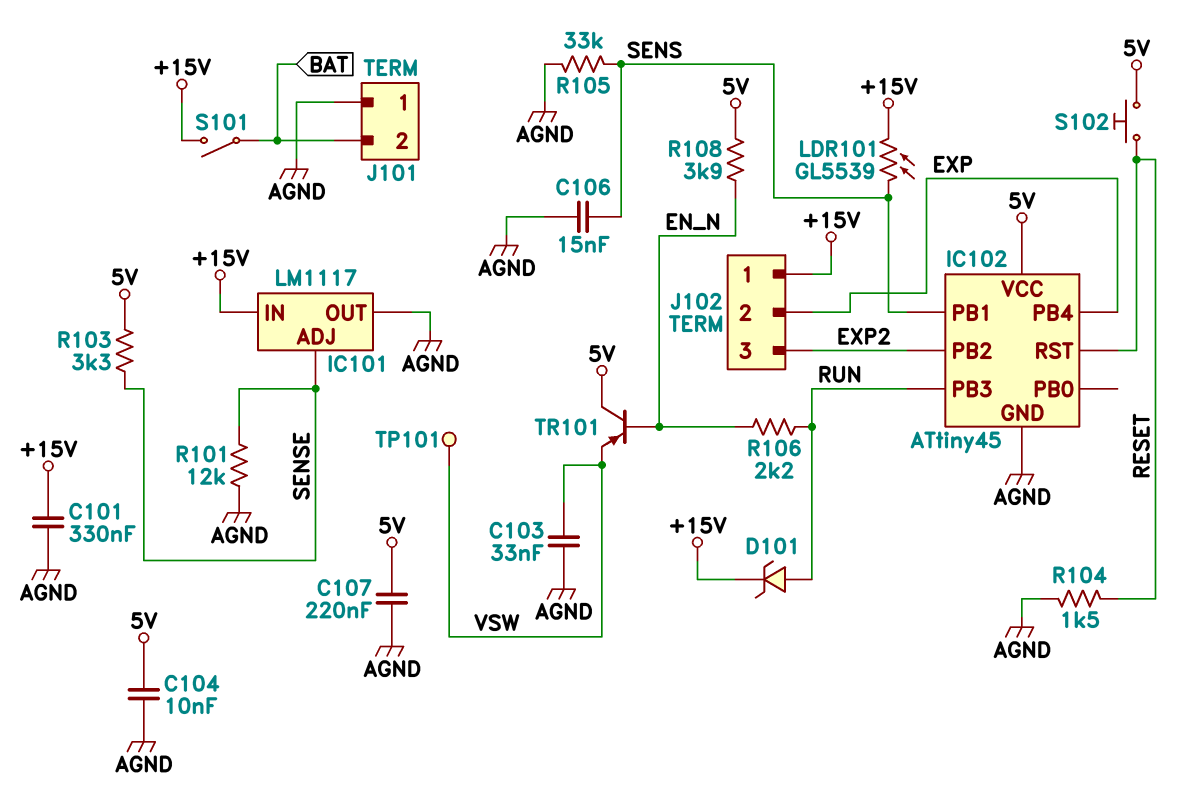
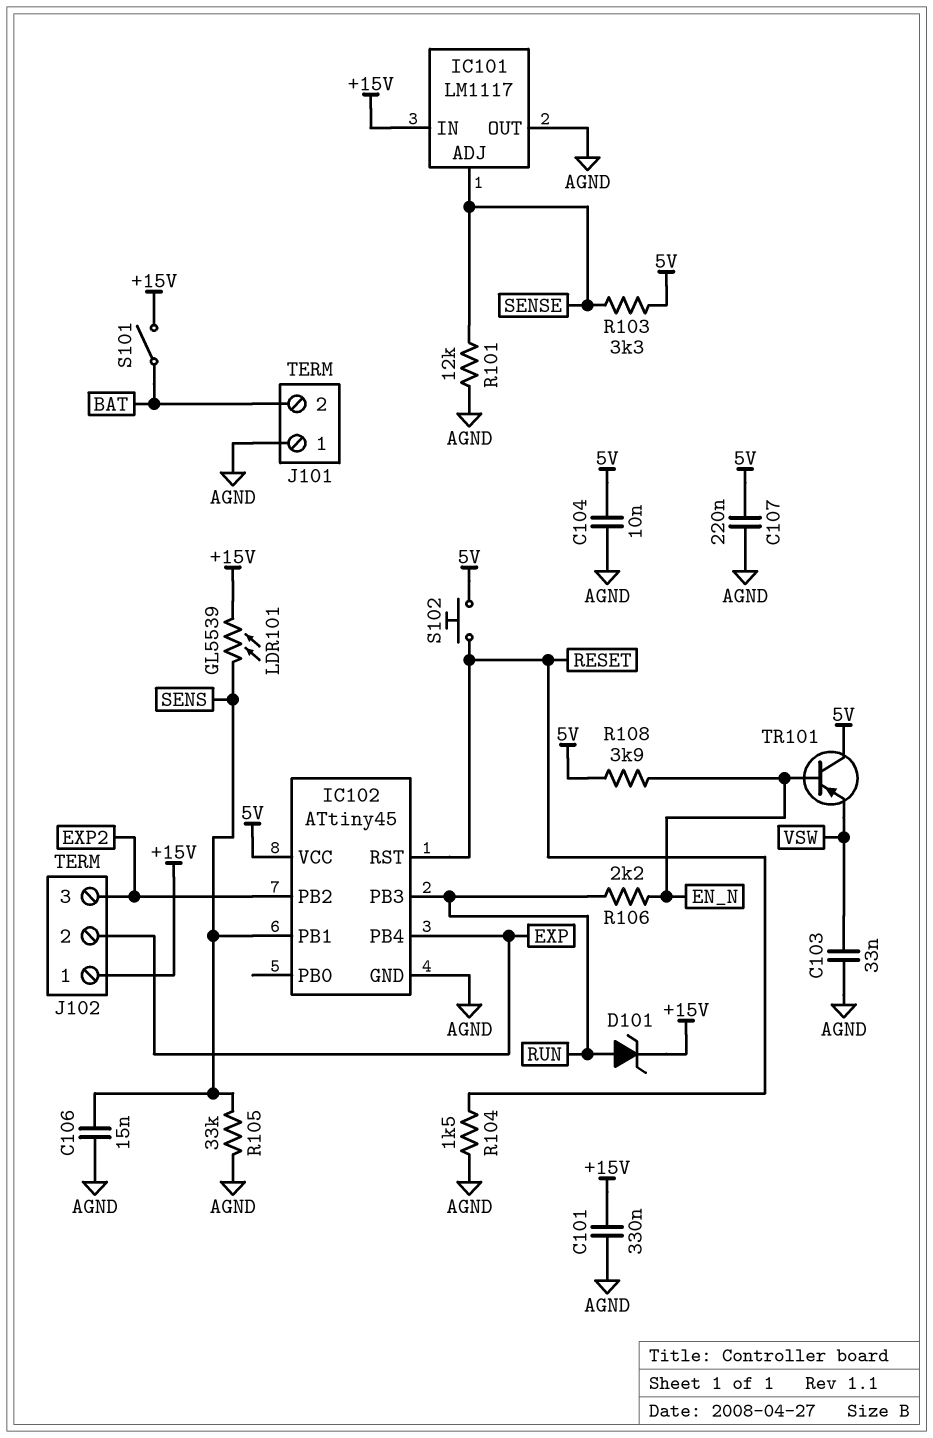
TP101: test point (VSW) -> none

